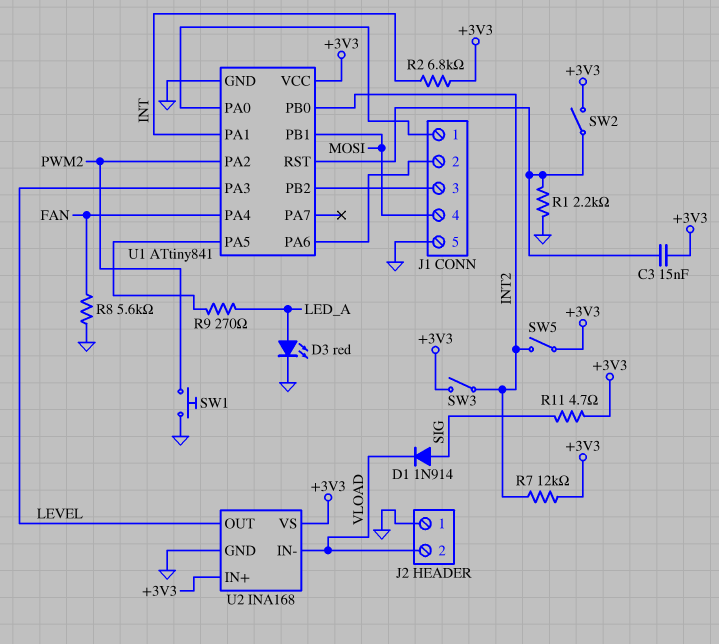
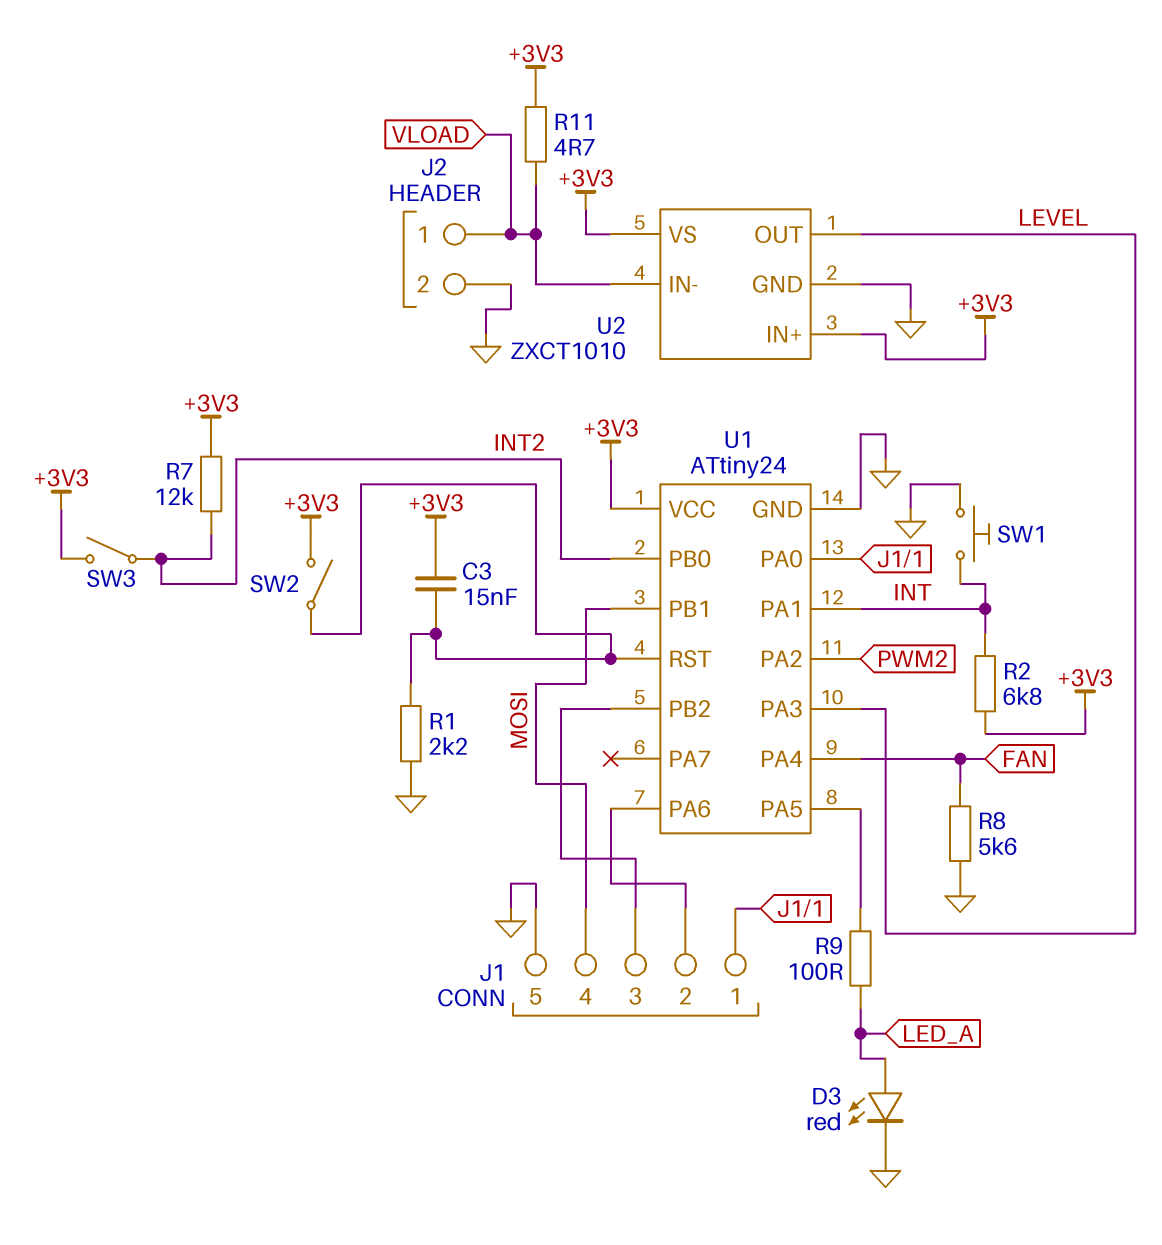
D1: diode 1N914 (A SIG, K VLOAD) -> none
J2 pin 1: GND -> VLOAD
J2 pin 2: VLOAD -> GND
R9: 270 (LED_A, U1/PA5) -> 100 (LED_A, U1/PA5)
R11: 4.7 (+3V3, SIG) -> 4.7 (+3V3, VLOAD)
SW1: button (GND, PWM2) -> button (GND, INT)
SW5: switch (+3V3, INT2) -> none
U1: ATtiny841 -> ATtiny24
U2: INA168 -> ZXCT1010

